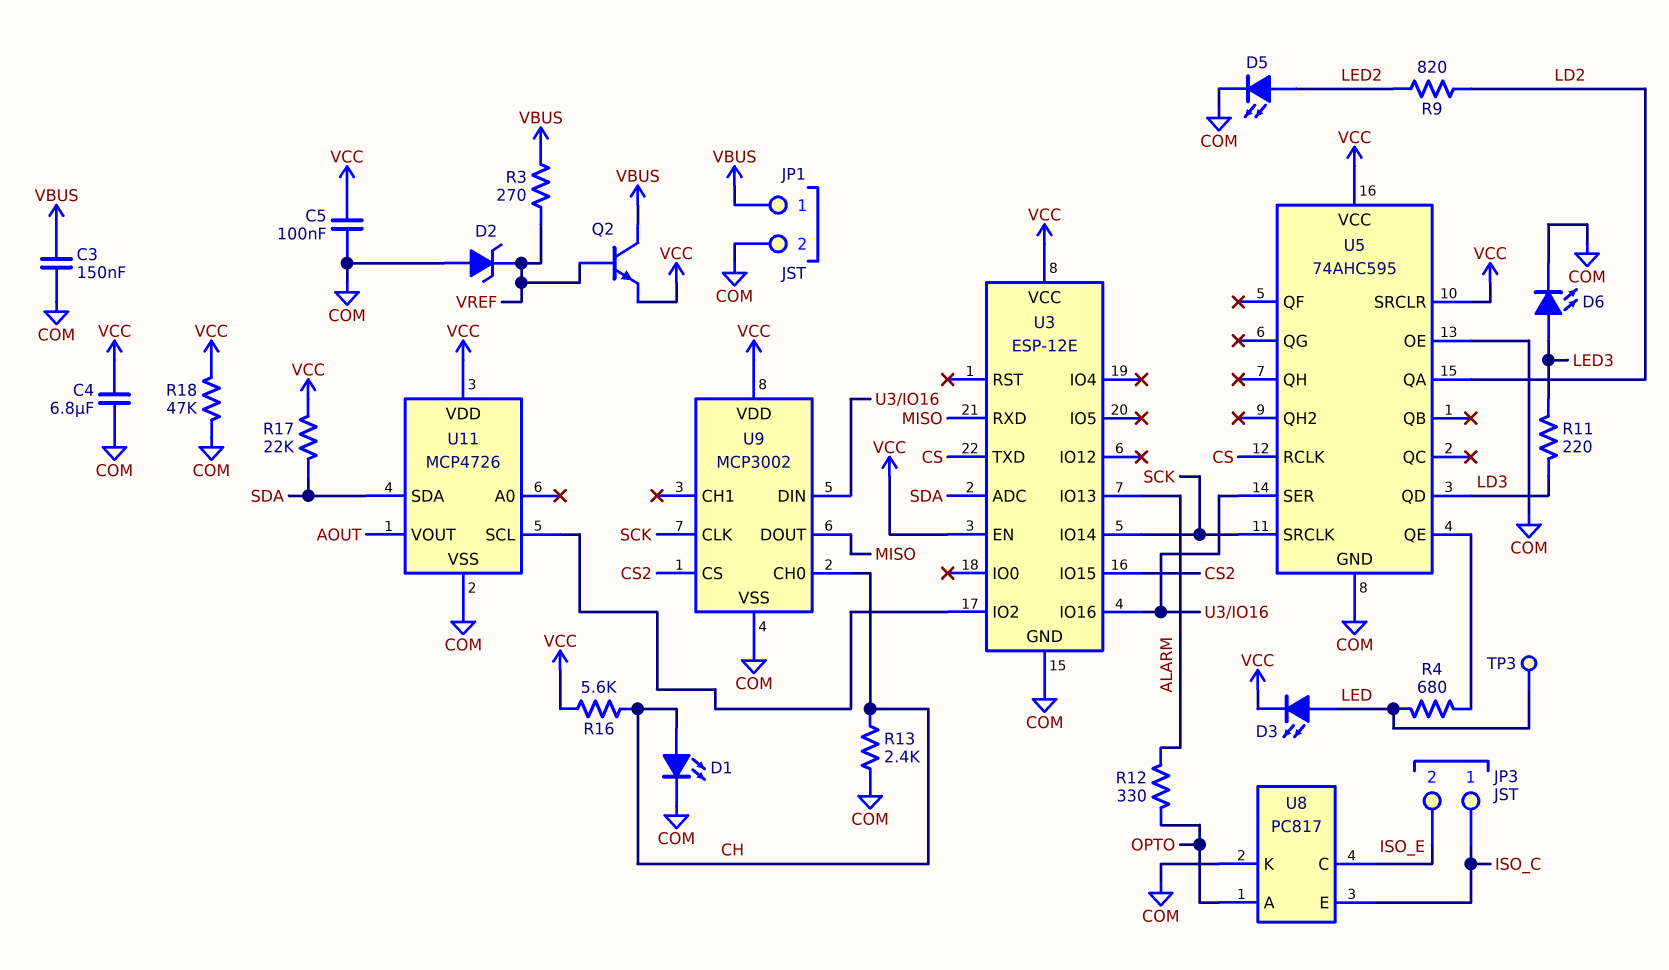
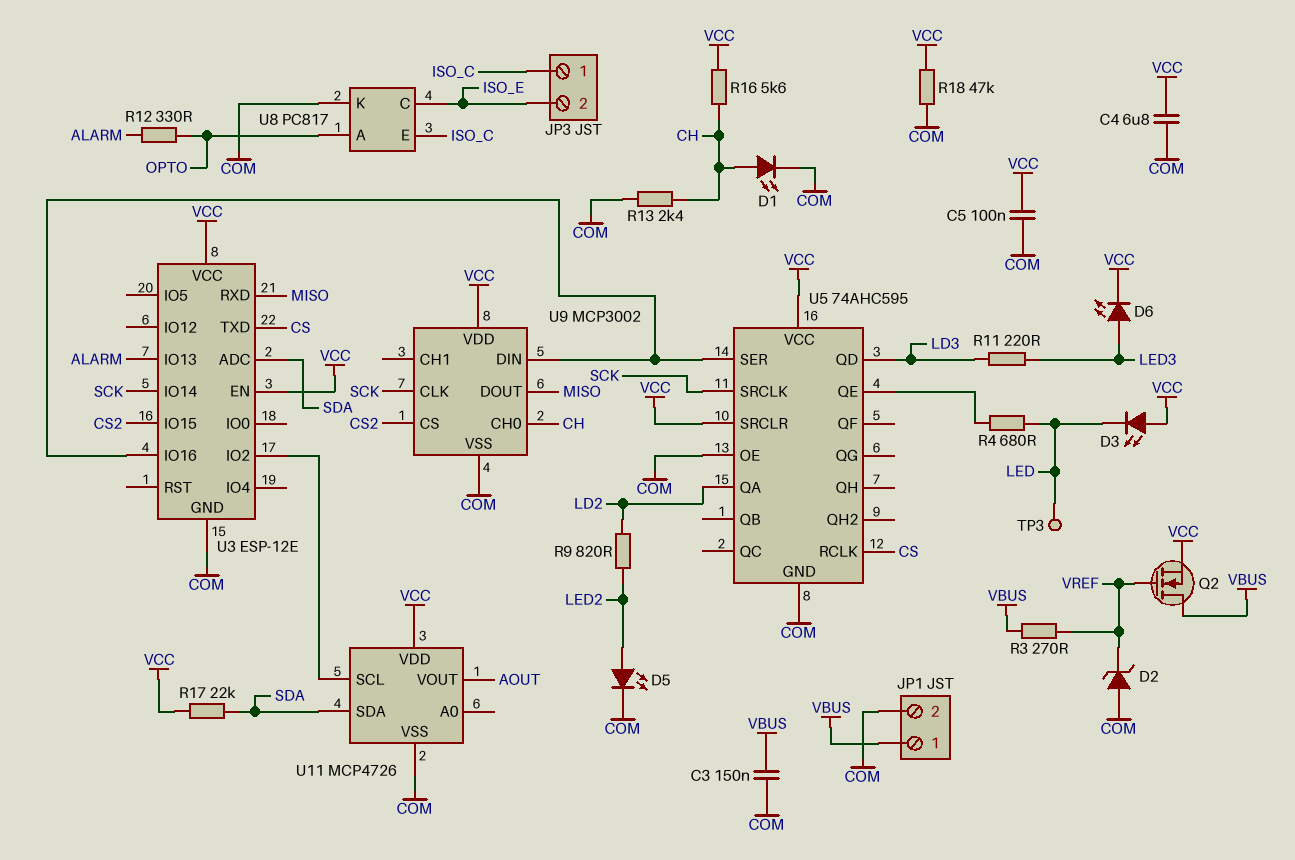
D3: LED (A LED, K VCC) -> LED (A VCC, K LED)
D6: LED (A LED3, K COM) -> LED (A LED3, K VCC)
Q2: NPN (B VREF, C VBUS, E VCC) -> NMOS (G VREF, D VBUS, S VCC)

